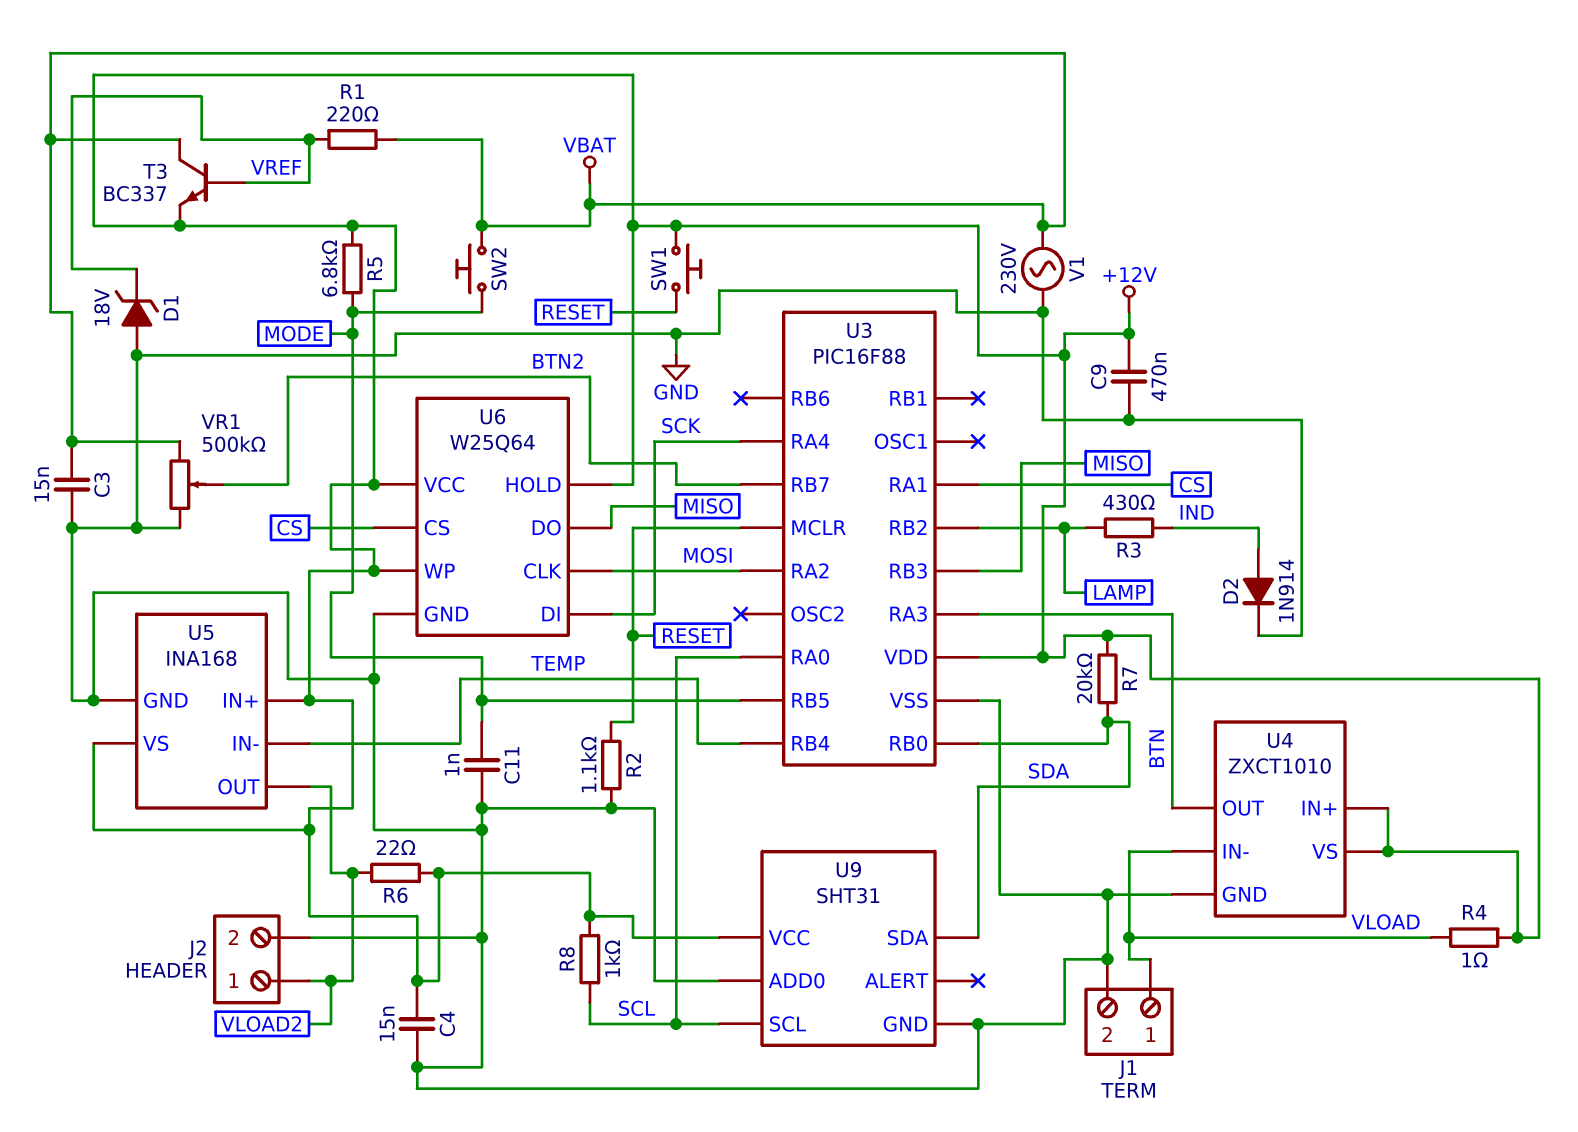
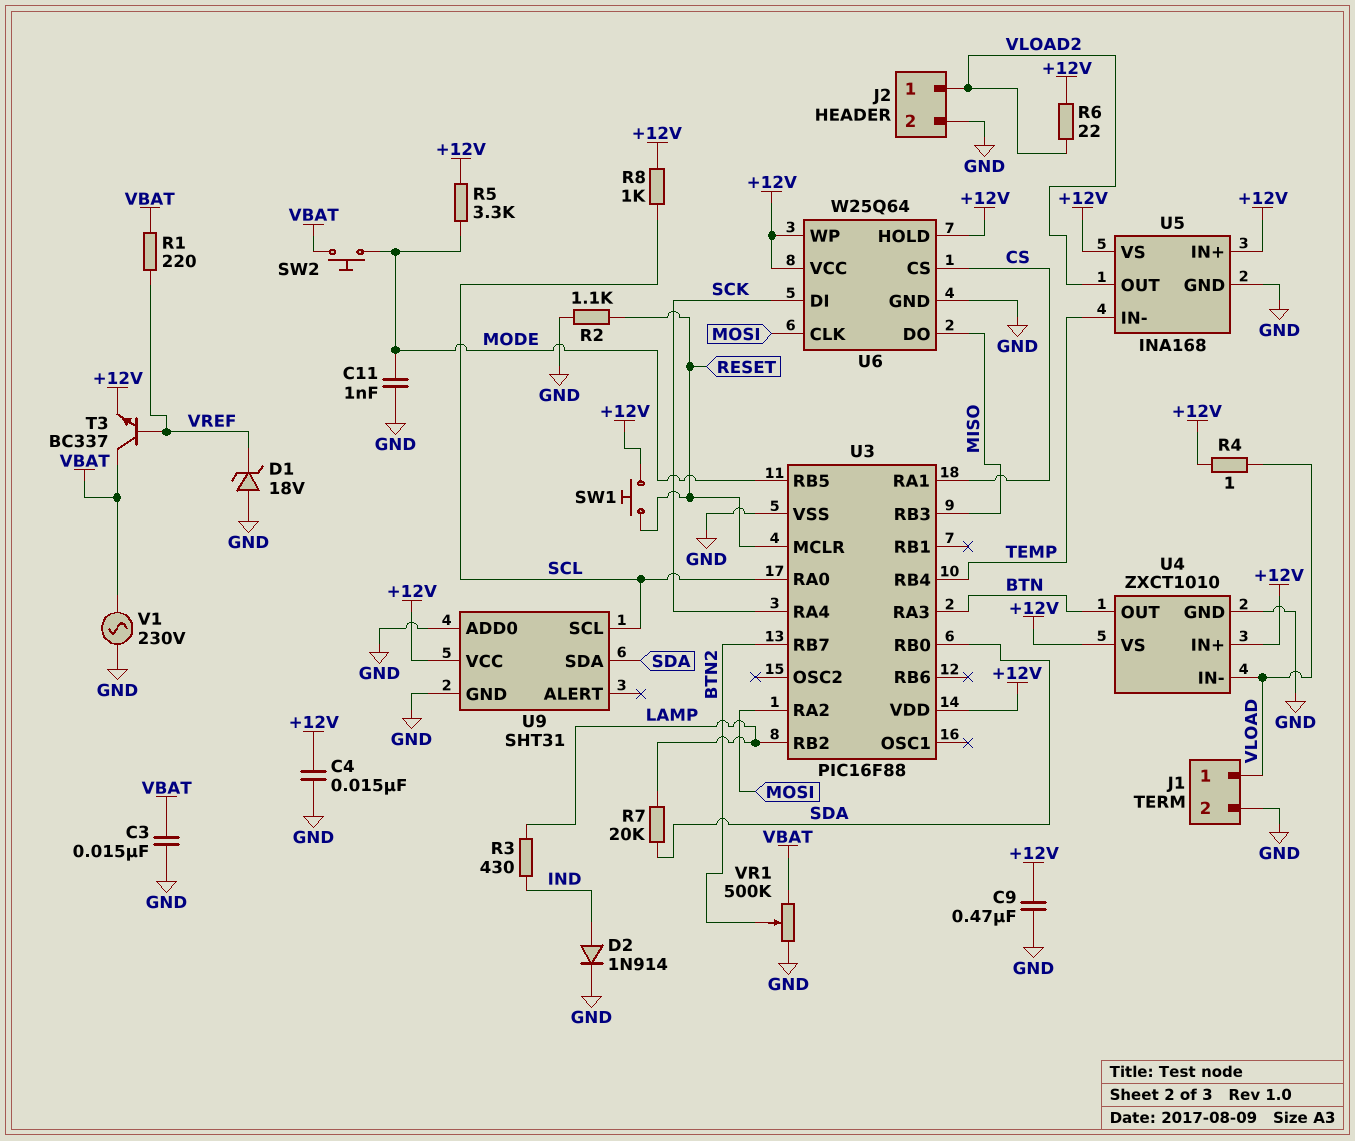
R5: 6.8k (+12V, MODE) -> 3.3k (+12V, MODE)
R7: 20k (+12V, SDA) -> 20k (LAMP, SDA)

